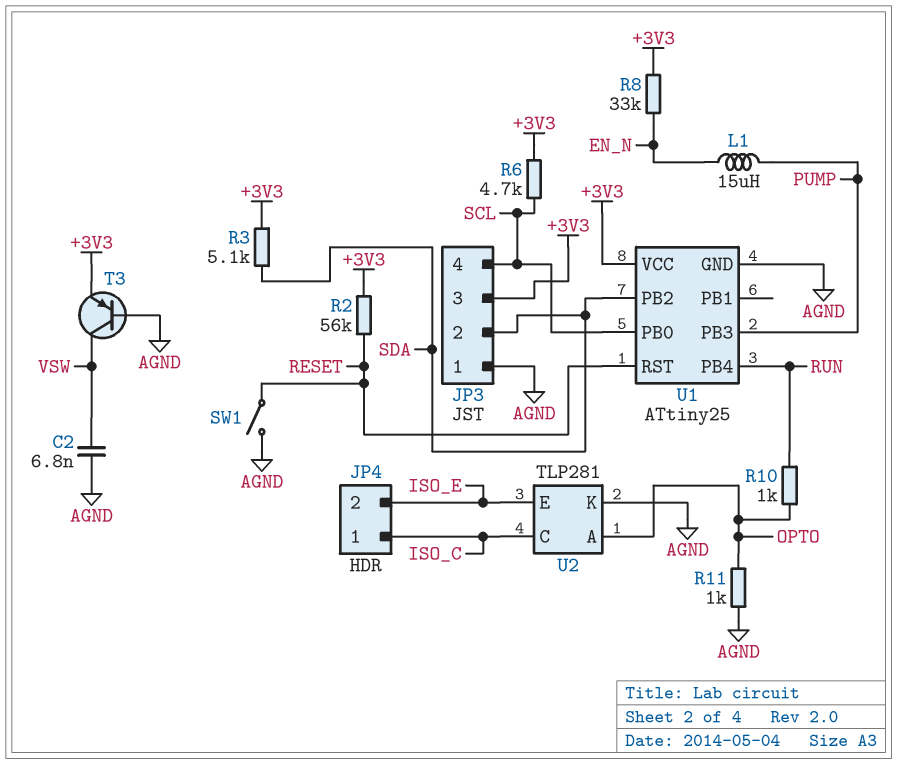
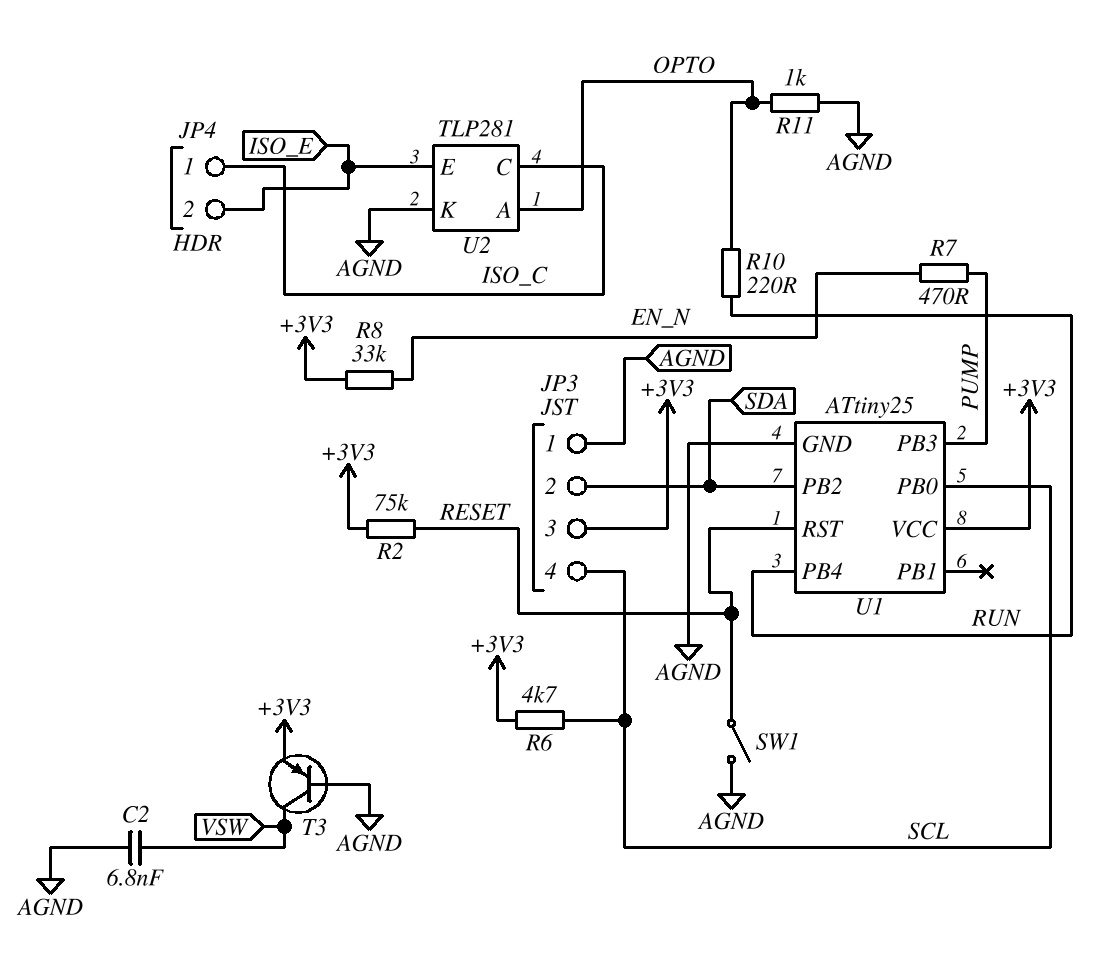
L1: 15uH (EN_N, PUMP) -> none
R2: 56k (+3V3, RESET) -> 75k (+3V3, RESET)
R3: 5.1k (+3V3, SDA) -> none
R7: none -> 470 (EN_N, PUMP)
R10: 1k (OPTO, RUN) -> 220 (OPTO, RUN)

